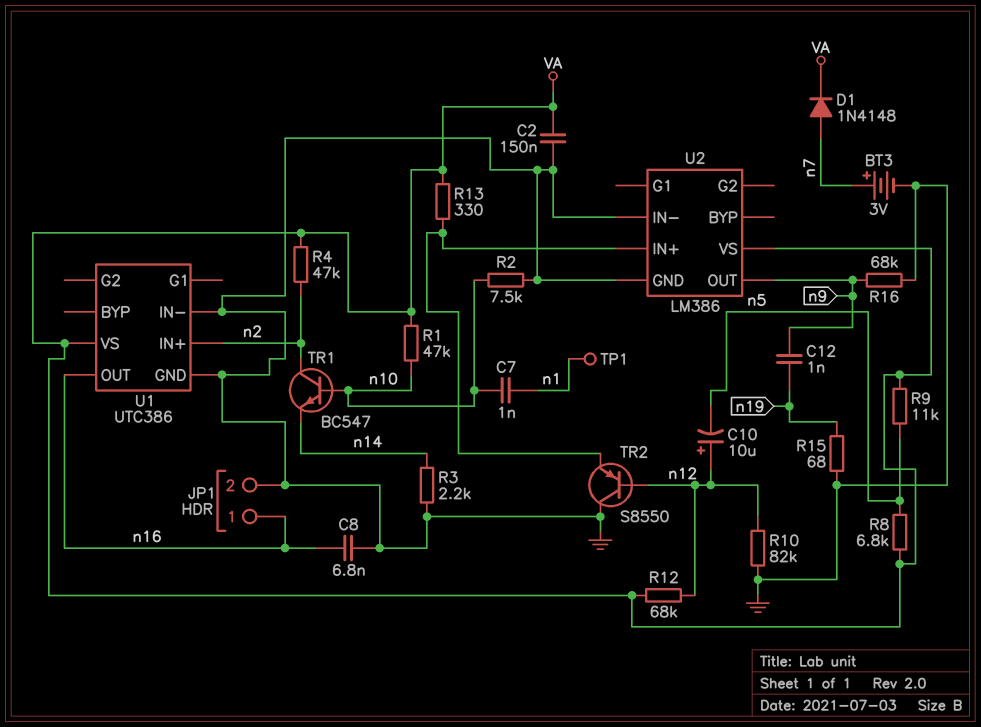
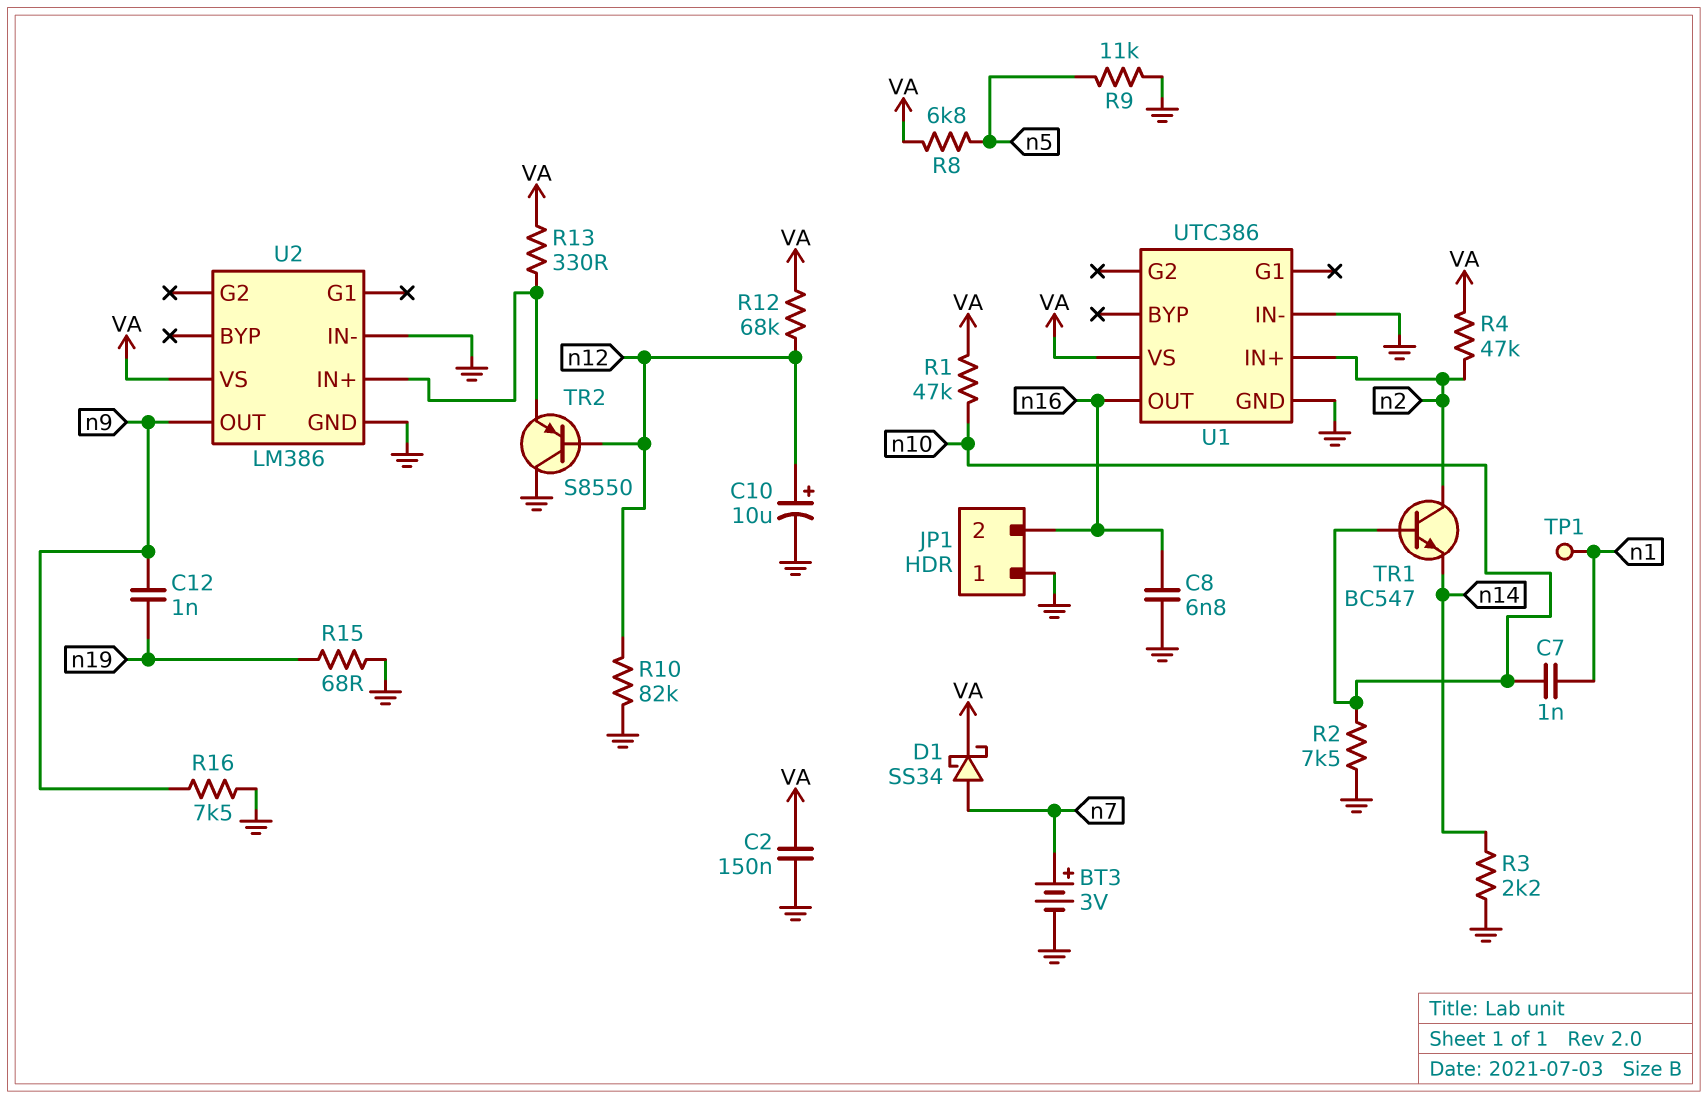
C10: 10uF (plus n12, minus n5) -> 10uF (plus n12, minus GND)
D1: diode 1N4148 (A n7, K VA) -> schottky SS34 (A n7, K VA)
JP1 pin 1: n16 -> GND
JP1 pin 2: GND -> n16
R9: 11k (VA, n5) -> 11k (GND, n5)
R16: 68k (GND, n9) -> 7.5k (GND, n9)

